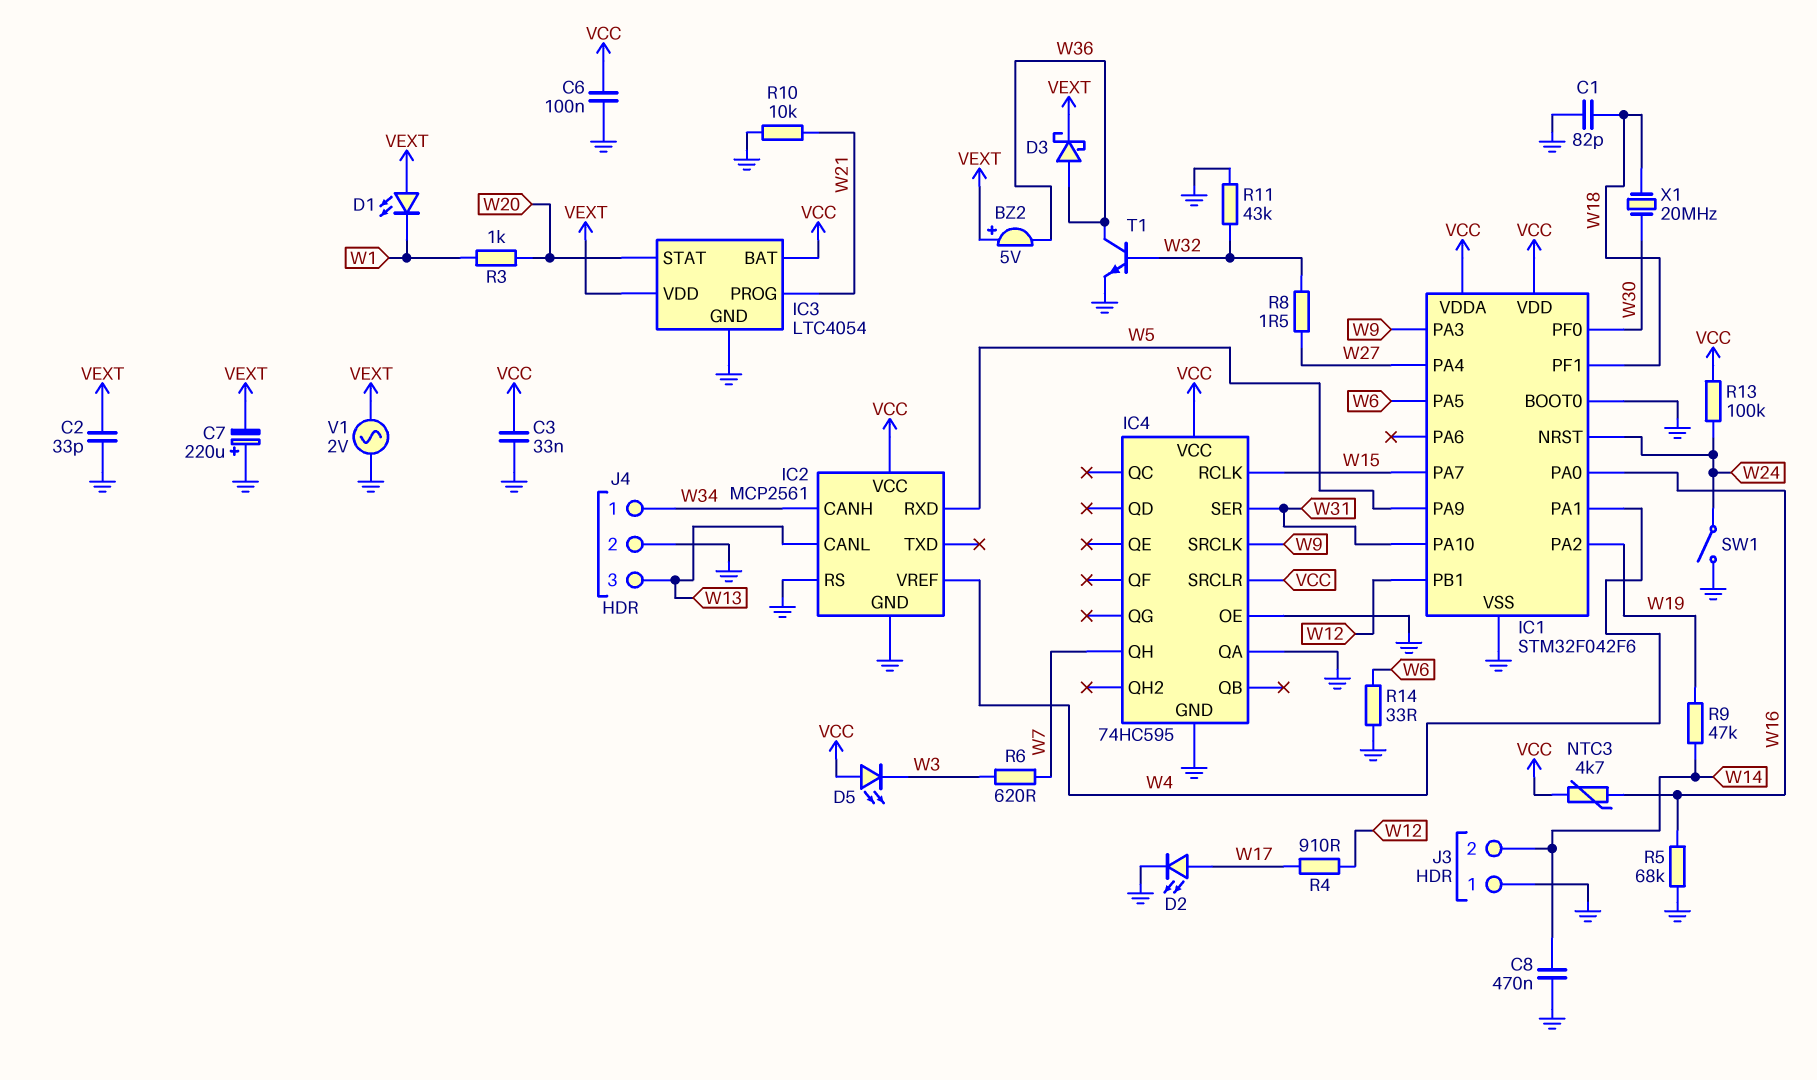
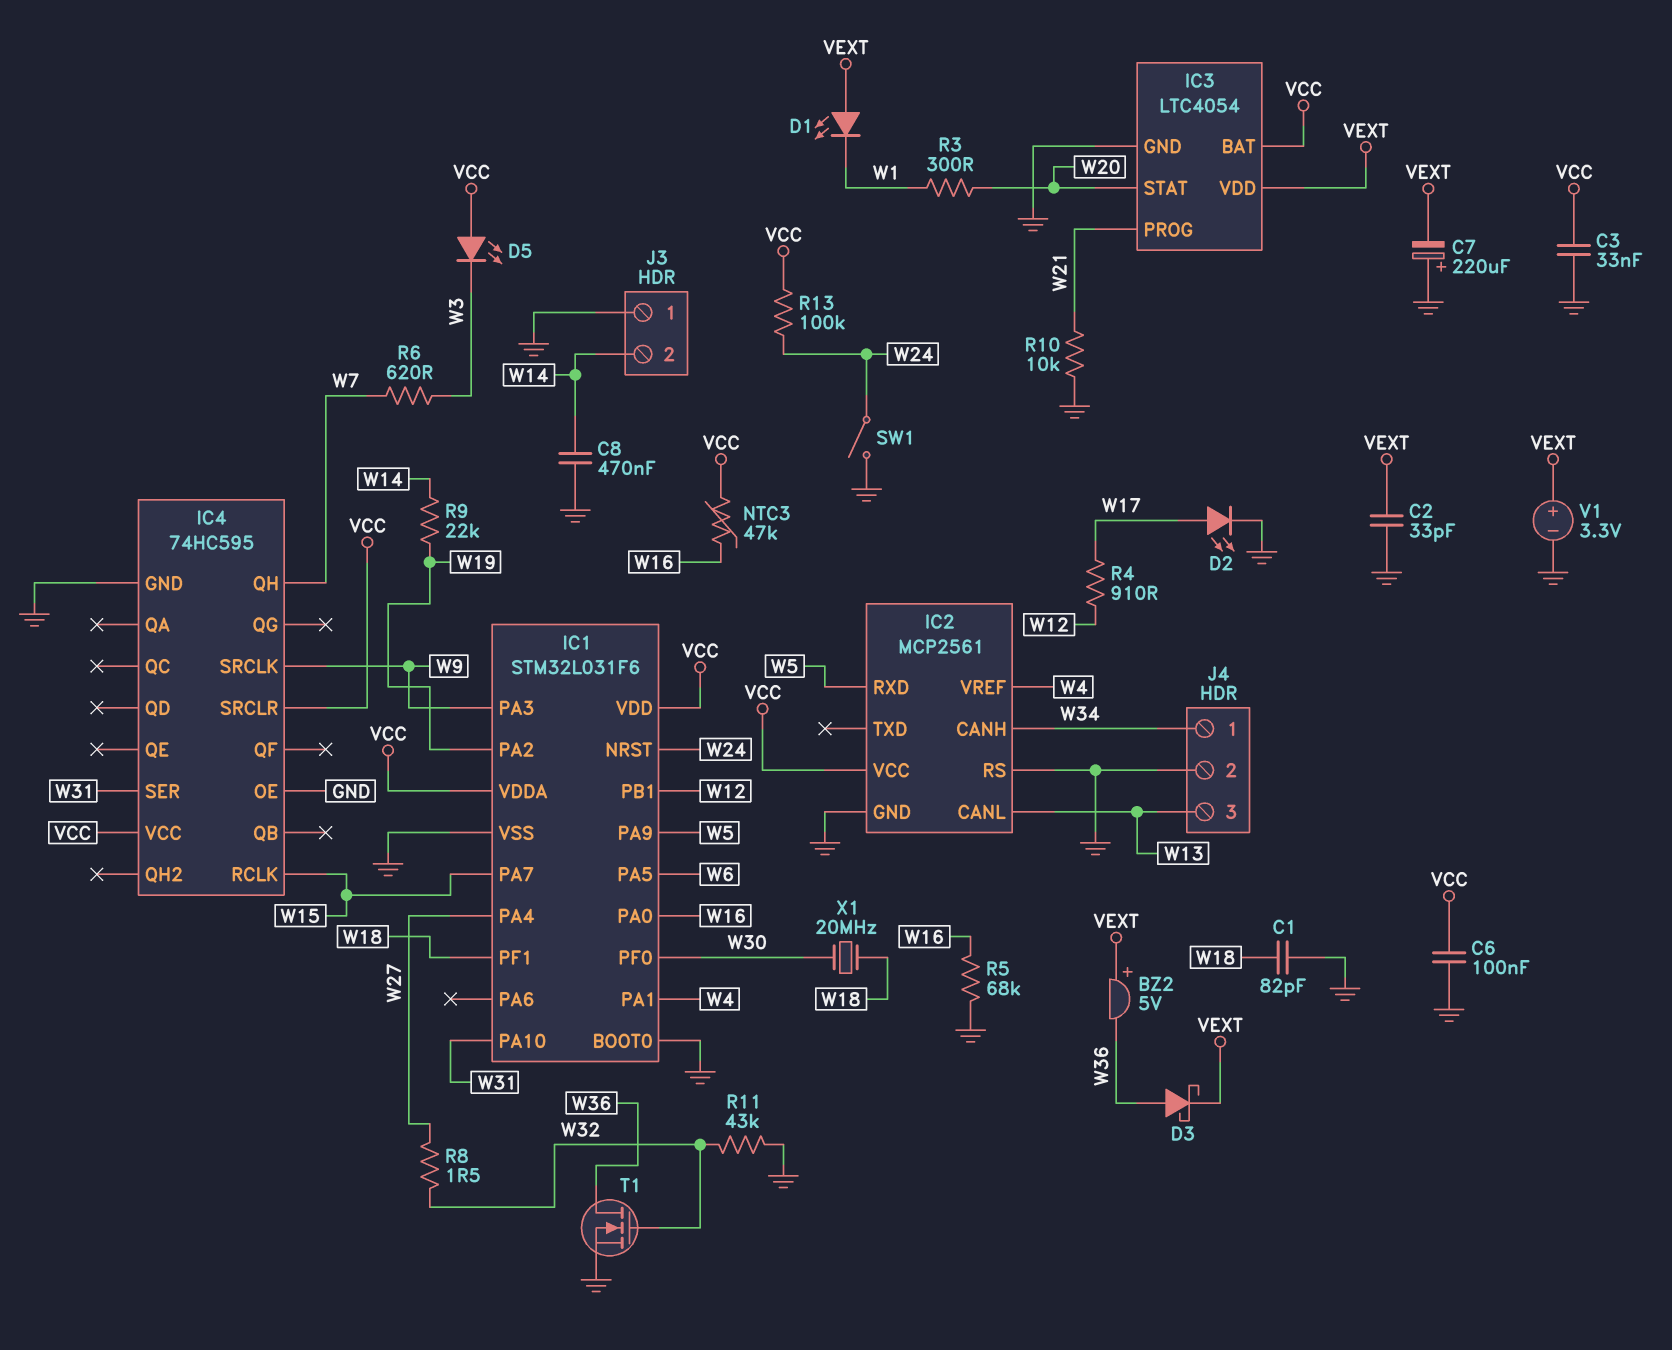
IC1: STM32F042F6 -> STM32L031F6
IC4 pin QA: GND -> none
NTC3: 4.7k (VCC, W16) -> 47k (VCC, W16)
R3: 1k (W1, W20) -> 300 (W1, W20)
R9: 47k (W14, W19) -> 22k (W14, W19)
R14: 33 (GND, W6) -> none
T1: NPN (B W32, C W36, E GND) -> NMOS (G W32, D W36, S GND)
V1: AC 2V (GND, VEXT) -> 3.3V (plus VEXT, minus GND)

